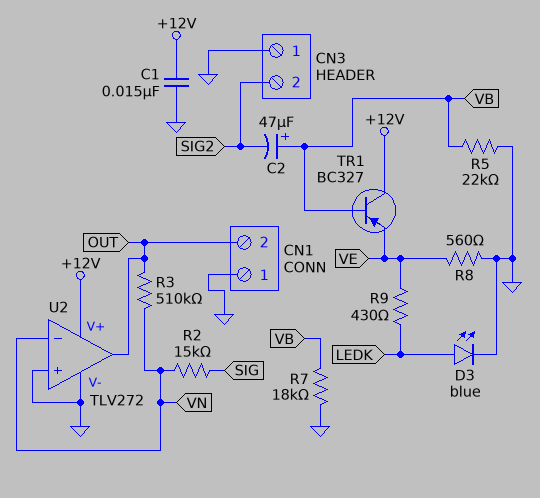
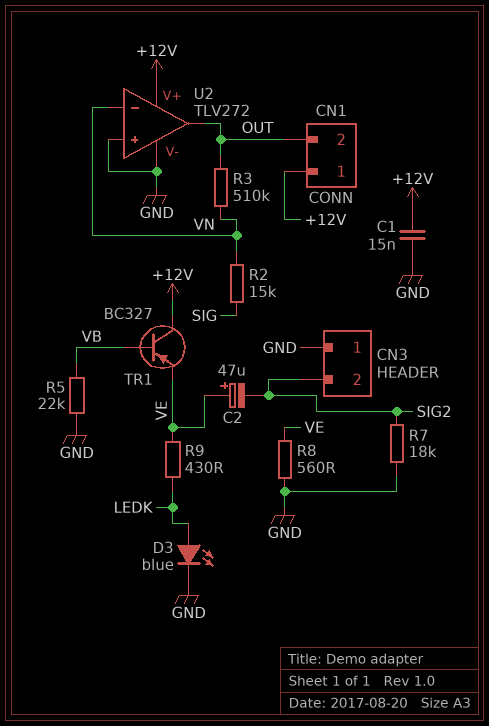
C2: 47uF (plus VB, minus SIG2) -> 47uF (plus VE, minus SIG2)
CN1 pin 1: GND -> +12V
R7: 18k (GND, VB) -> 18k (GND, SIG2)

